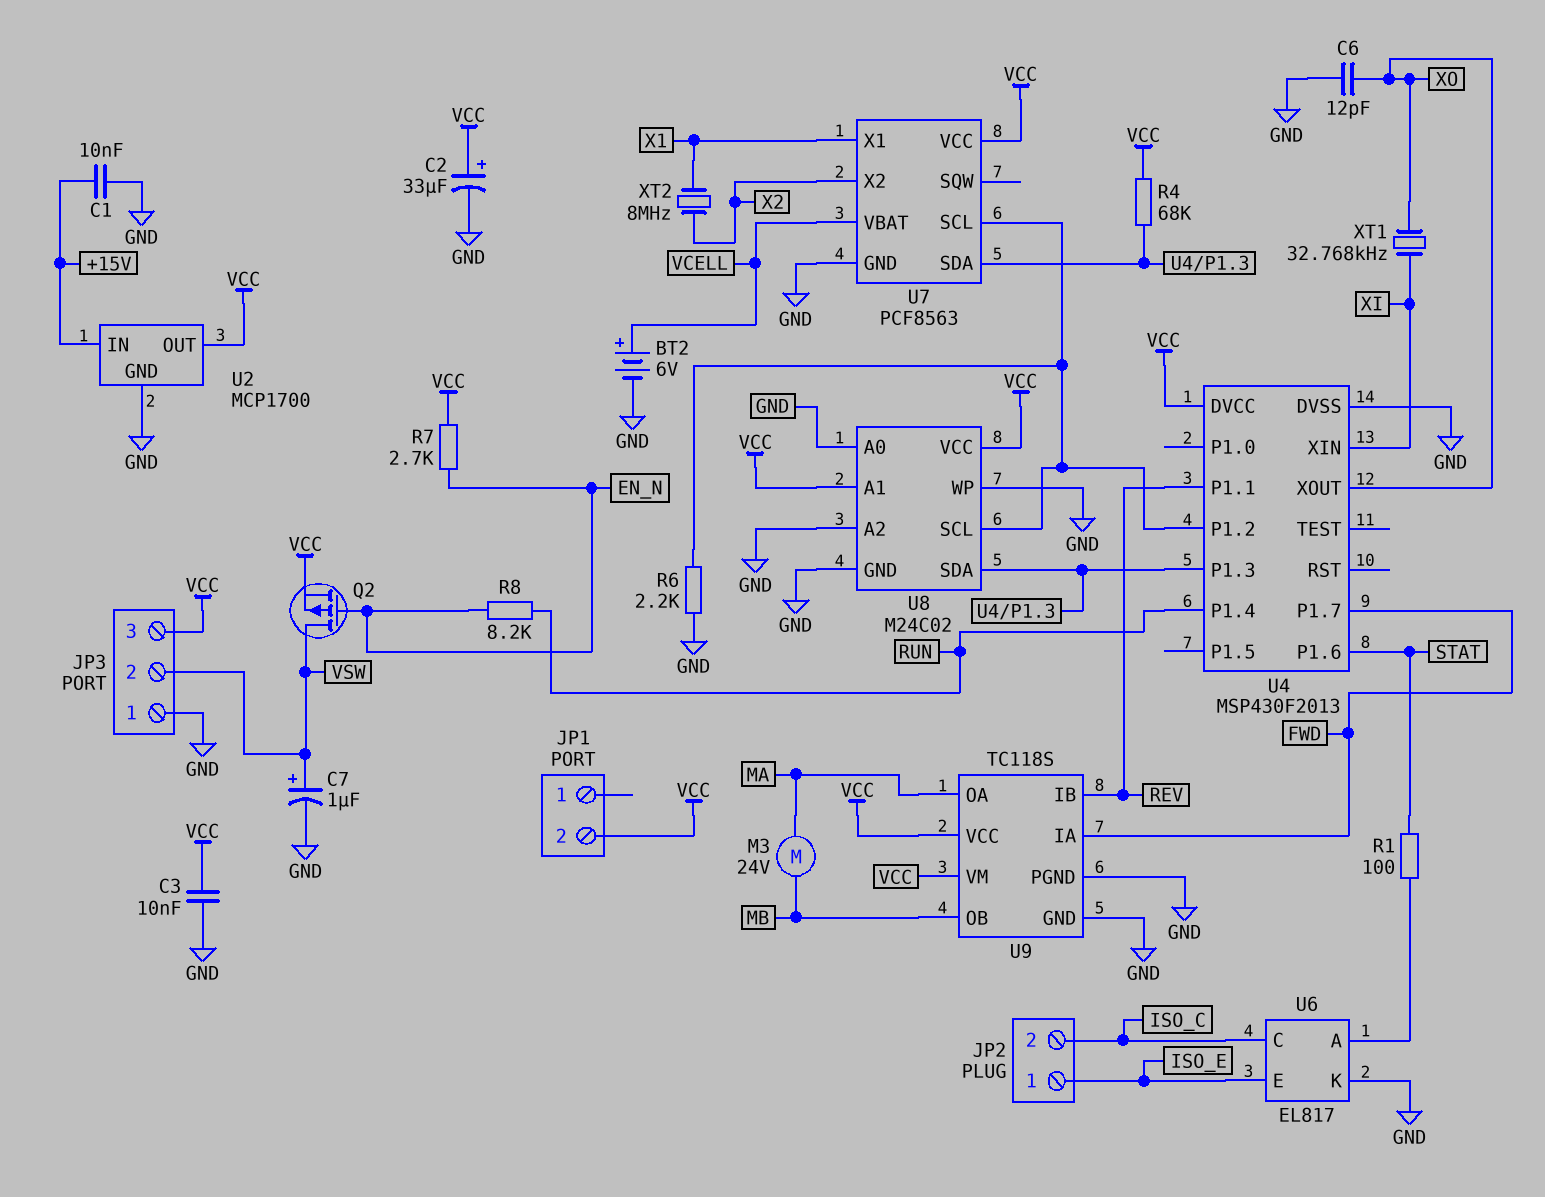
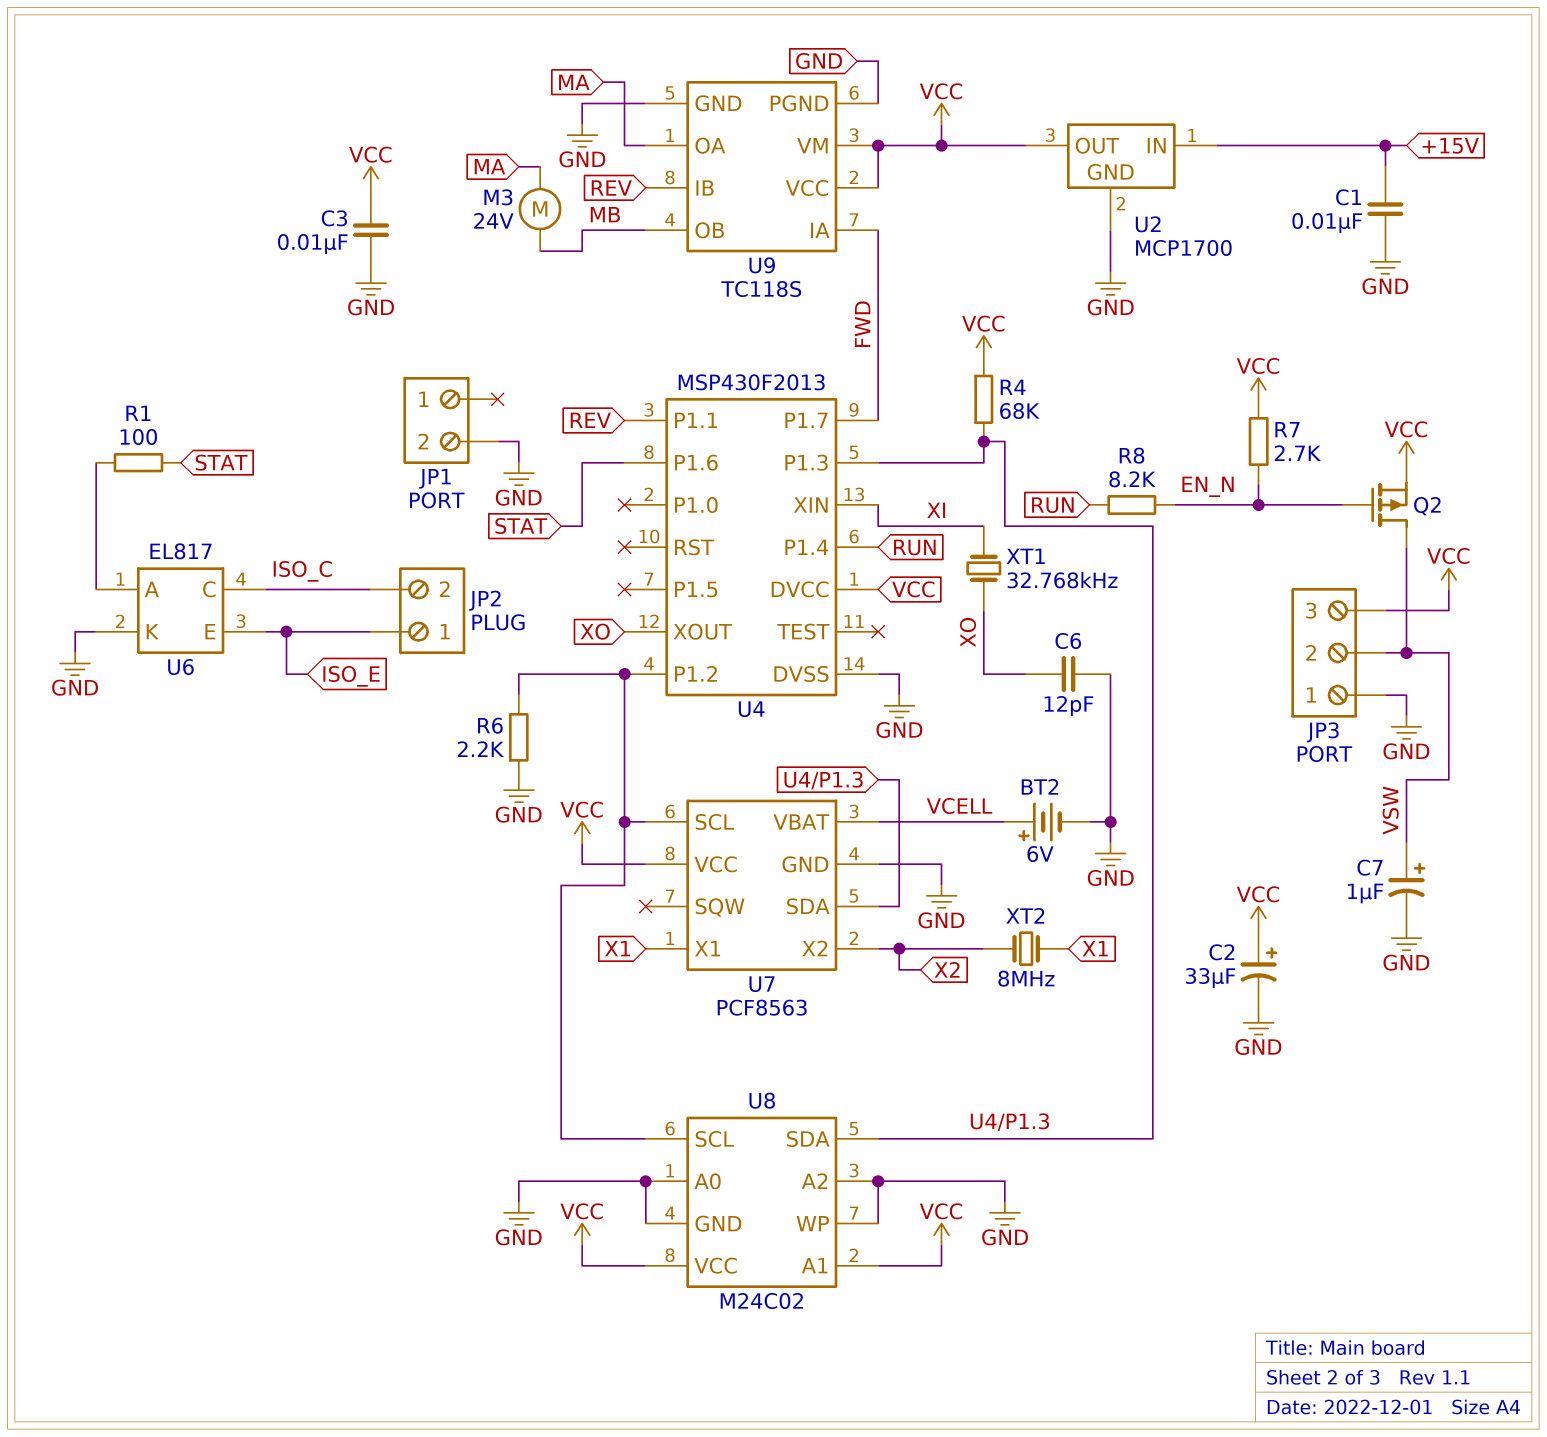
JP1 pin 2: VCC -> GND

